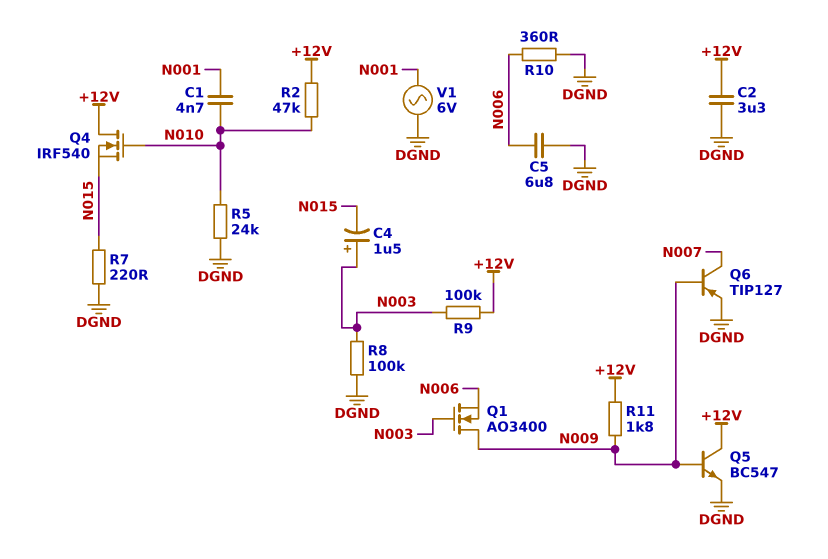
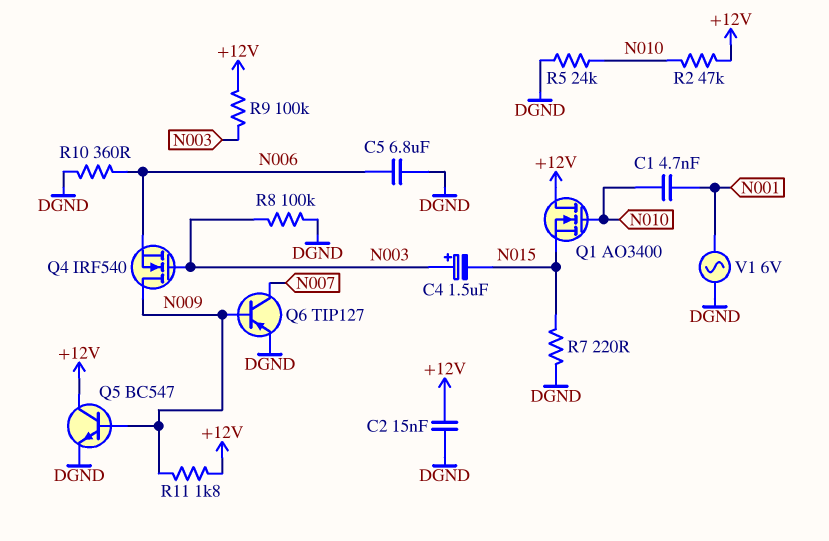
C2: 3.3uF (+12V, DGND) -> 15nF (+12V, DGND)
Q1: NMOS AO3400 (G N003, D N009, S N006) -> NMOS AO3400 (G N010, D +12V, S N015)
Q4: NMOS IRF540 (G N010, D +12V, S N015) -> NMOS IRF540 (G N003, D N009, S N006)

